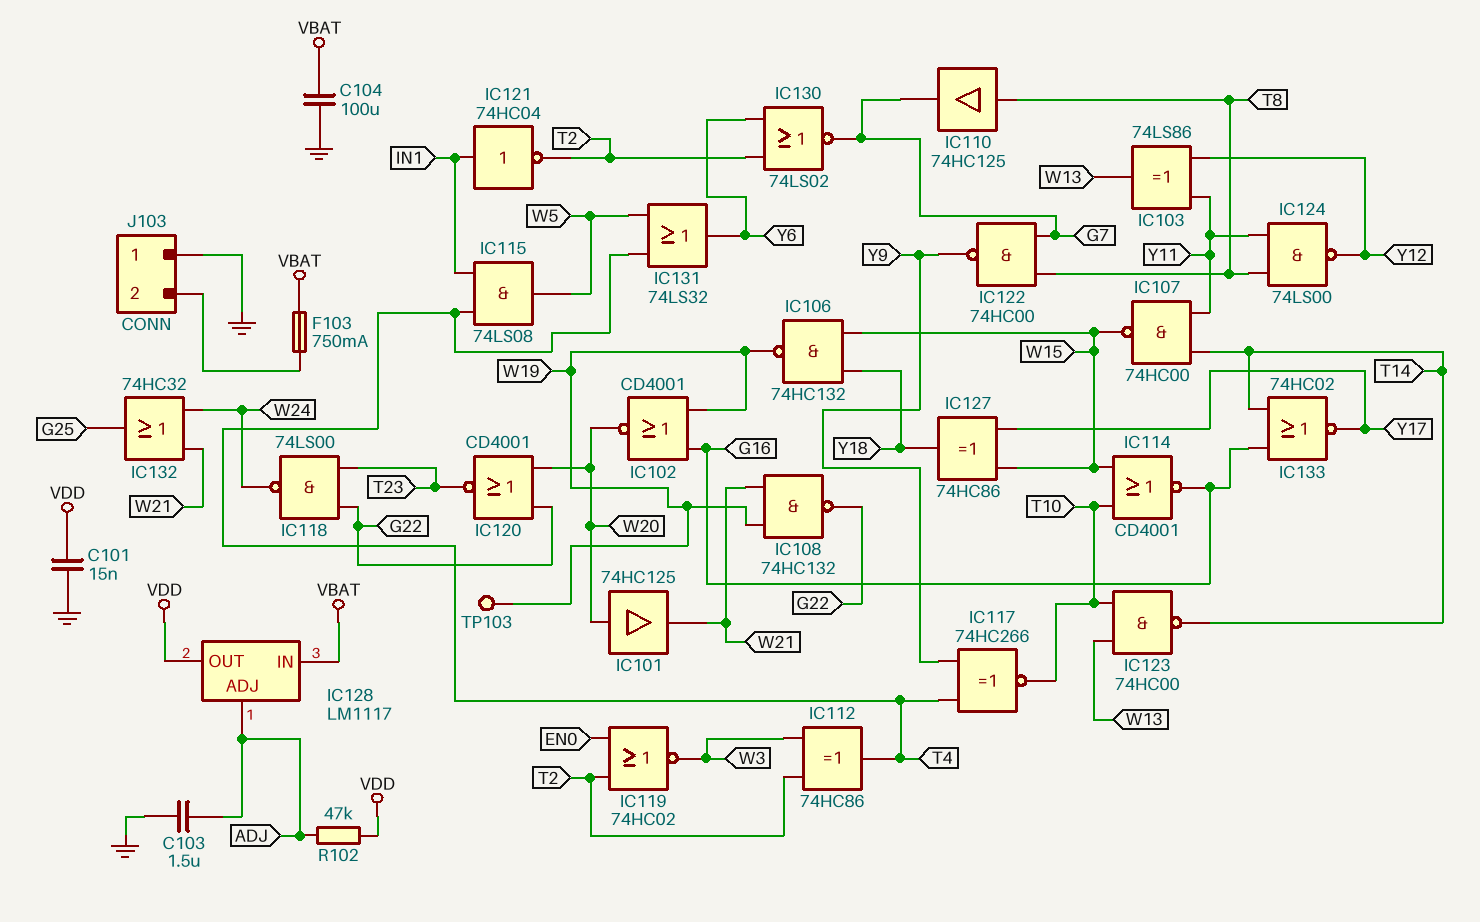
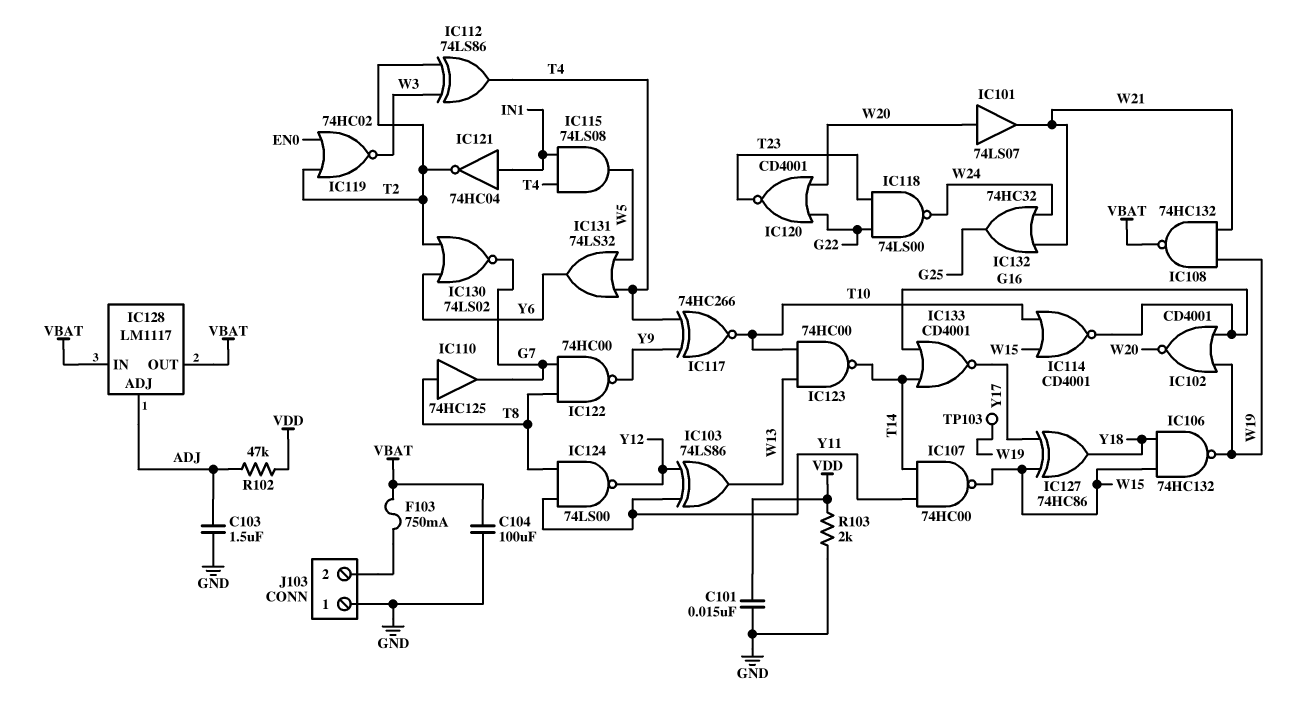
IC101: buffer 74HC125 (in W20, out W21) -> buffer 74LS07 (in W20, out W21)
IC108: NAND 74HC132 (in W19, in W21, out G22) -> NAND 74HC132 (in W19, in W21, out VBAT)
IC112: XOR 74HC86 (in T2, in W3, out T4) -> XOR 74LS86 (in T2, in W3, out T4)
IC128 pin OUT: VDD -> VBAT
IC133: NOR 74HC02 (in G16, in T14, out Y17) -> NOR CD4001 (in G16, in T14, out Y17)
R103: none -> 2k (GND, VDD)

